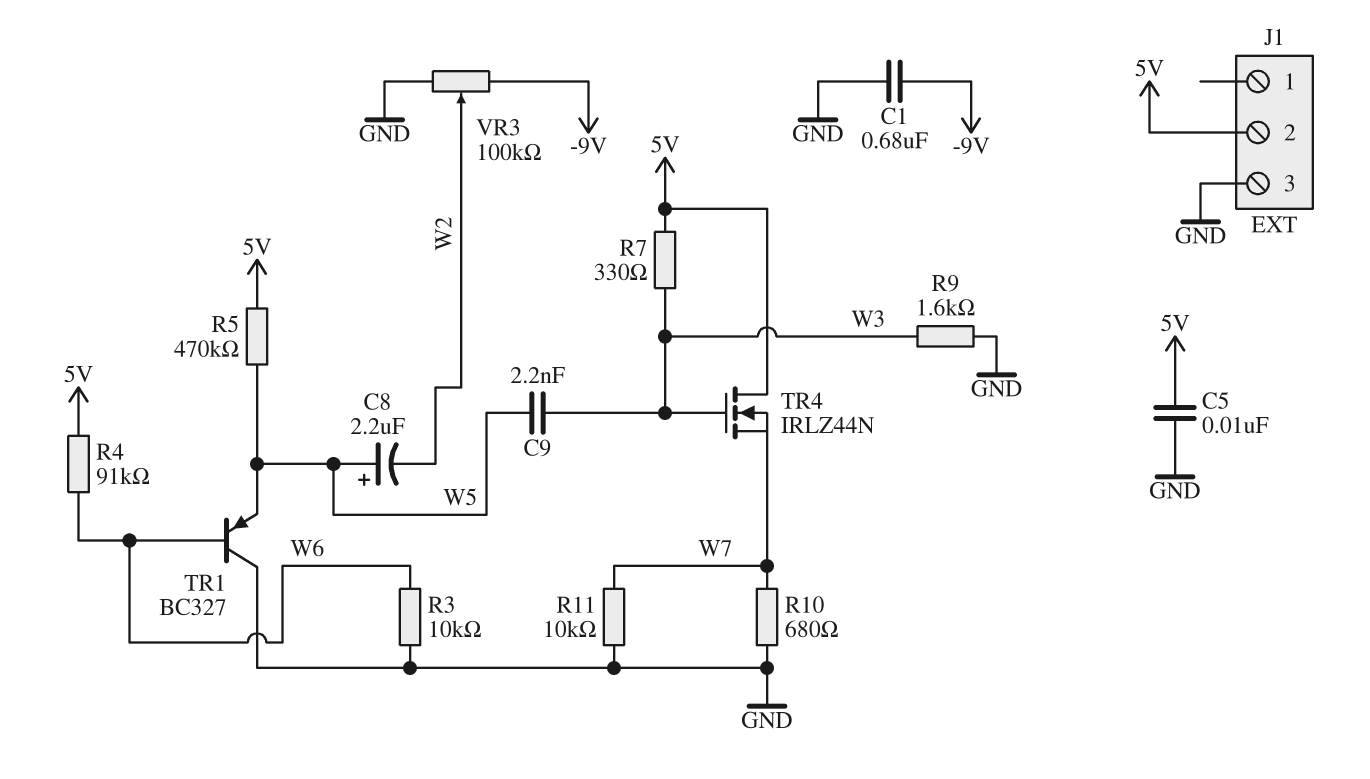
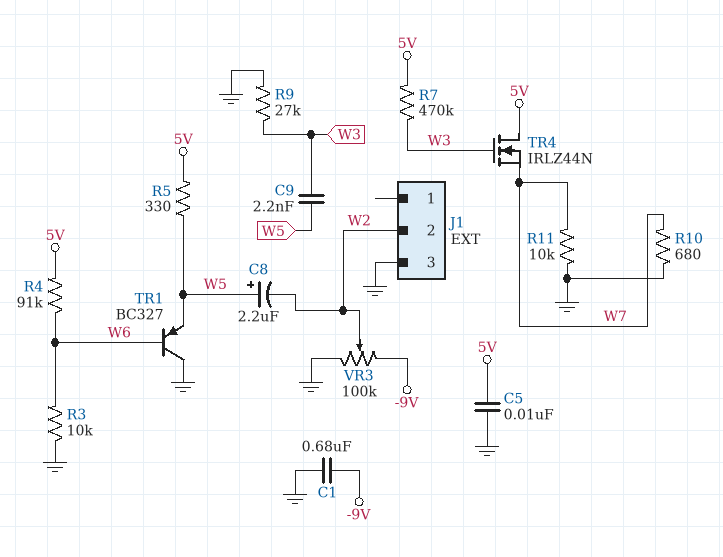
J1 pin 2: 5V -> W2
R5: 470k (5V, W5) -> 330 (5V, W5)
R7: 330 (5V, W3) -> 470k (5V, W3)
R9: 1.6k (GND, W3) -> 27k (GND, W3)

